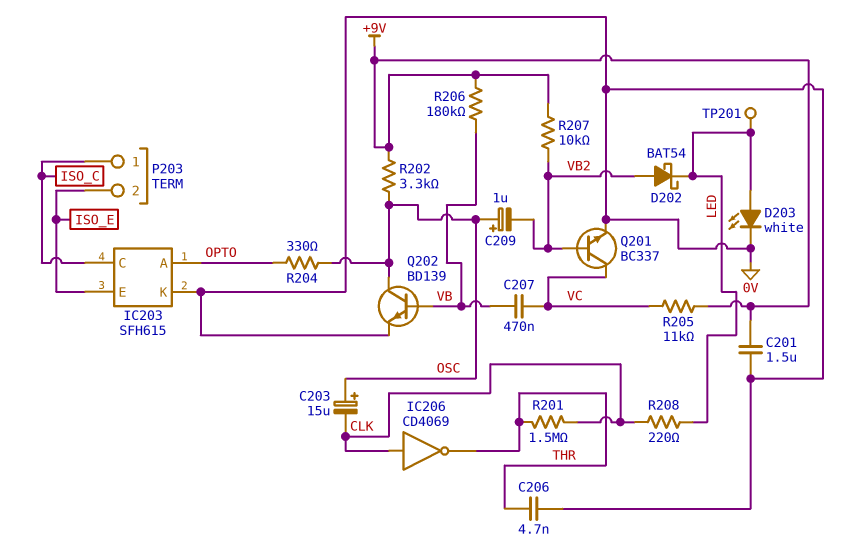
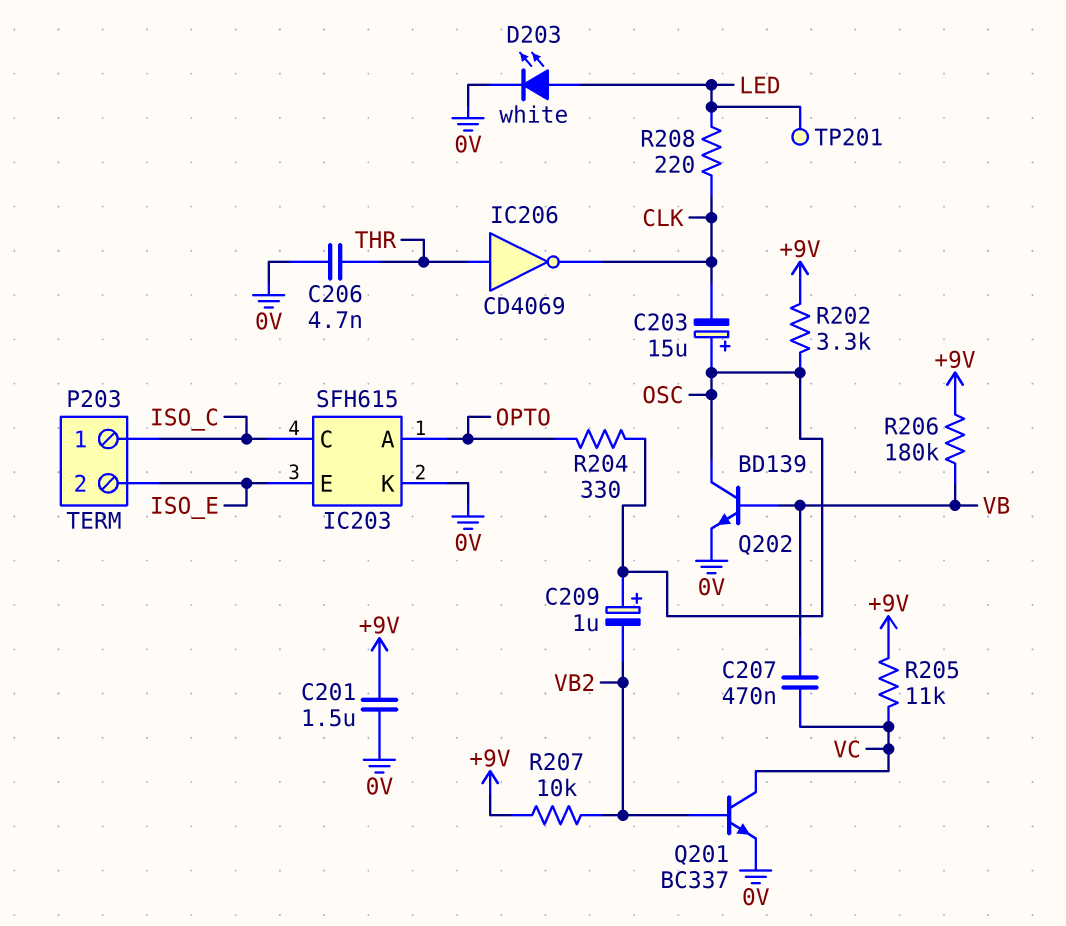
D202: schottky BAT54 (A VB2, K LED) -> none
IC206: NOT CD4069 (in CLK, out THR) -> NOT CD4069 (in THR, out CLK)
R201: 1.5M (CLK, THR) -> none

